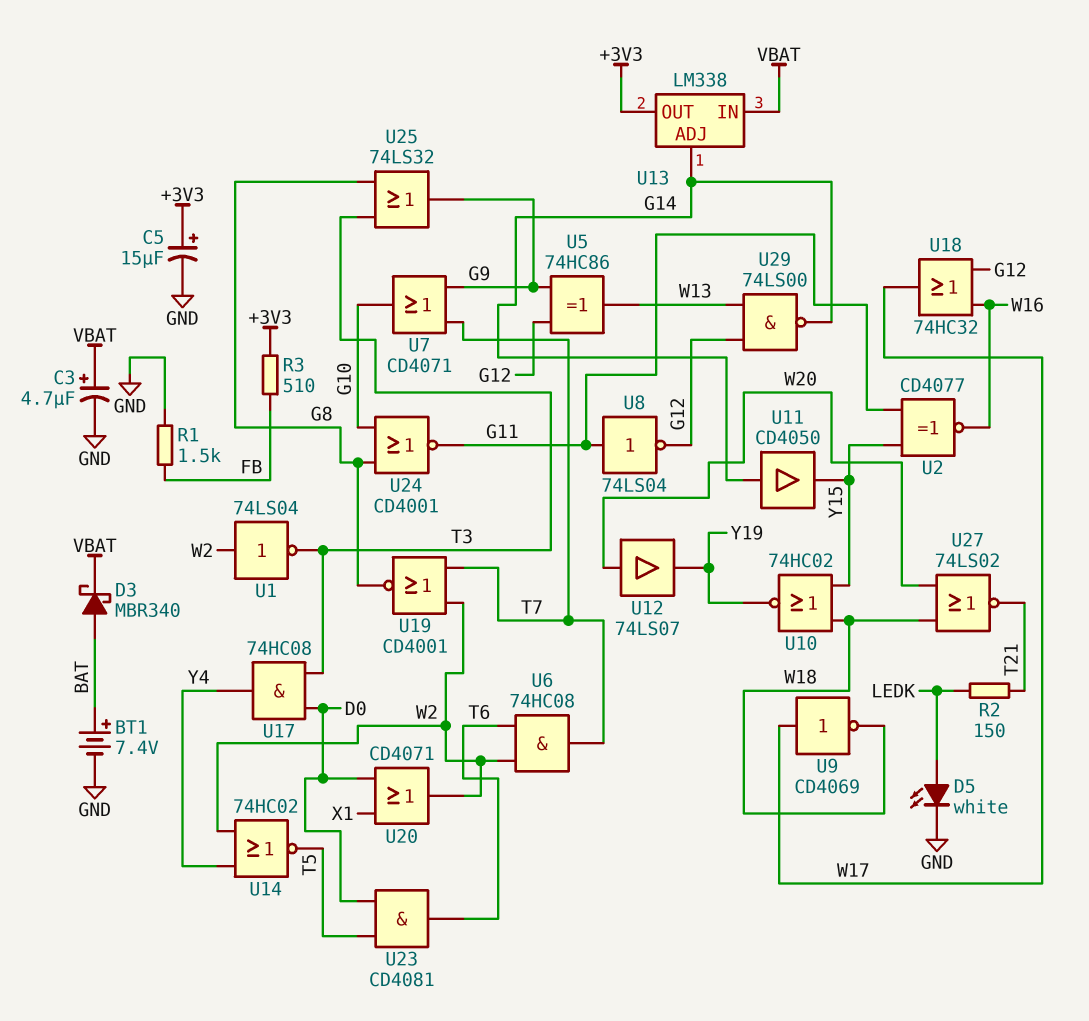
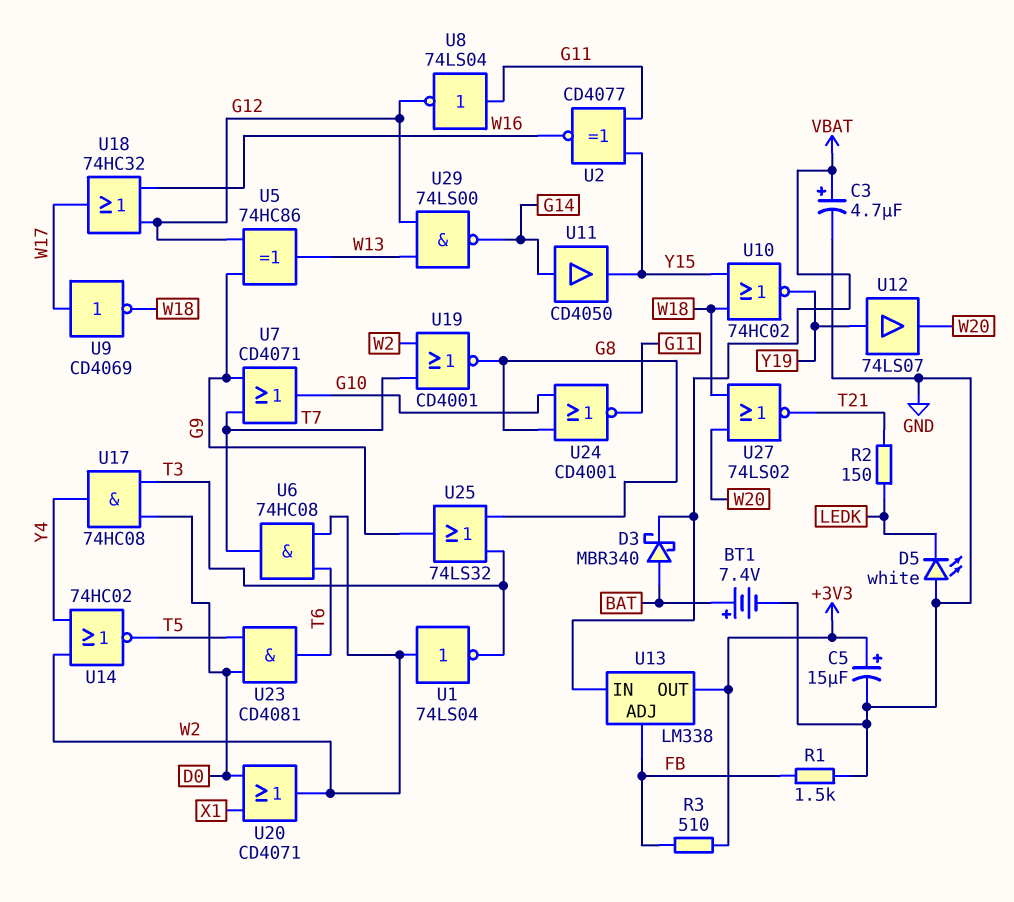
D5: LED white (A LEDK, K GND) -> LED white (A GND, K LEDK)
U12: buffer 74LS07 (in W20, out Y19) -> buffer 74LS07 (in Y19, out W20)
U13 pin ADJ: G14 -> FB

